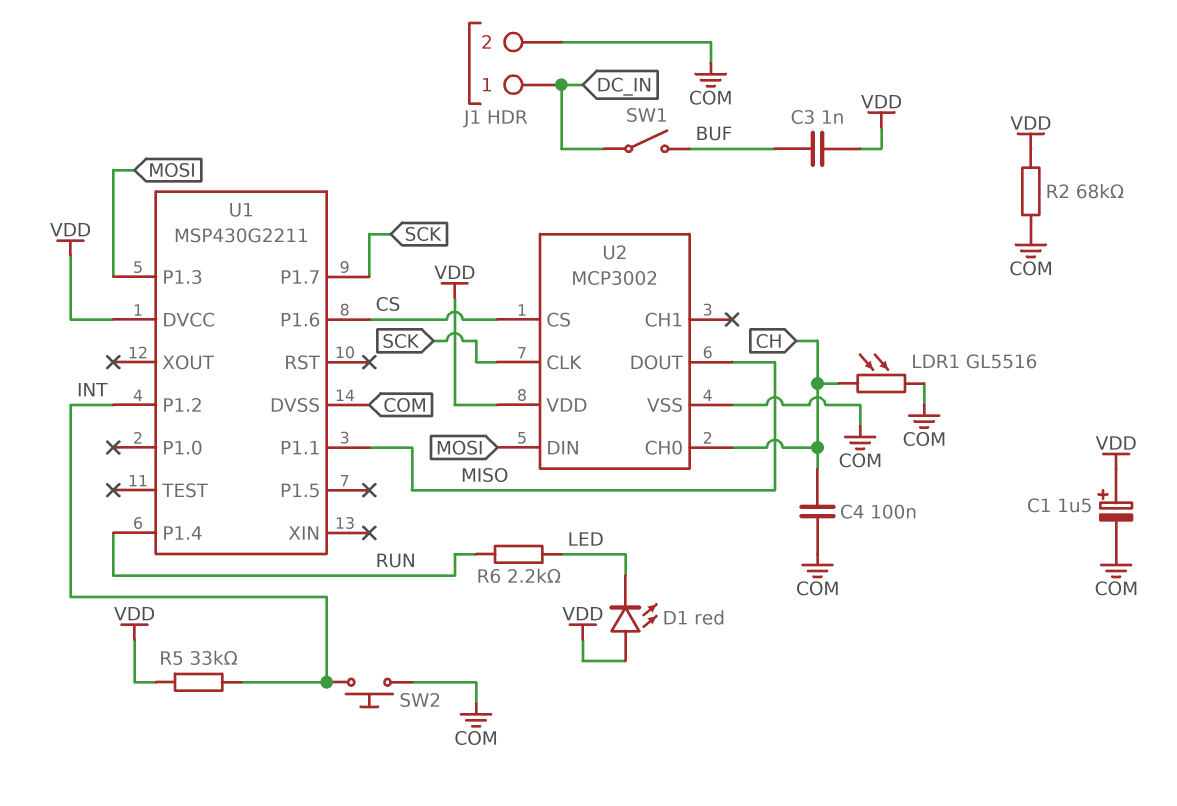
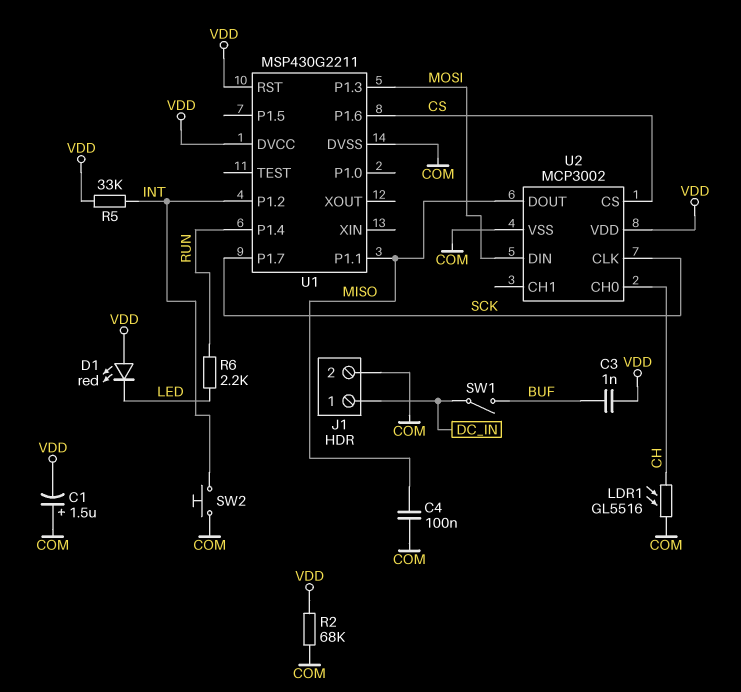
C1: 1.5uF (plus VDD, minus COM) -> 1.5uF (plus COM, minus VDD)
C4: 100nF (CH, COM) -> 100nF (COM, MISO)
U1 pin RST: none -> VDD

